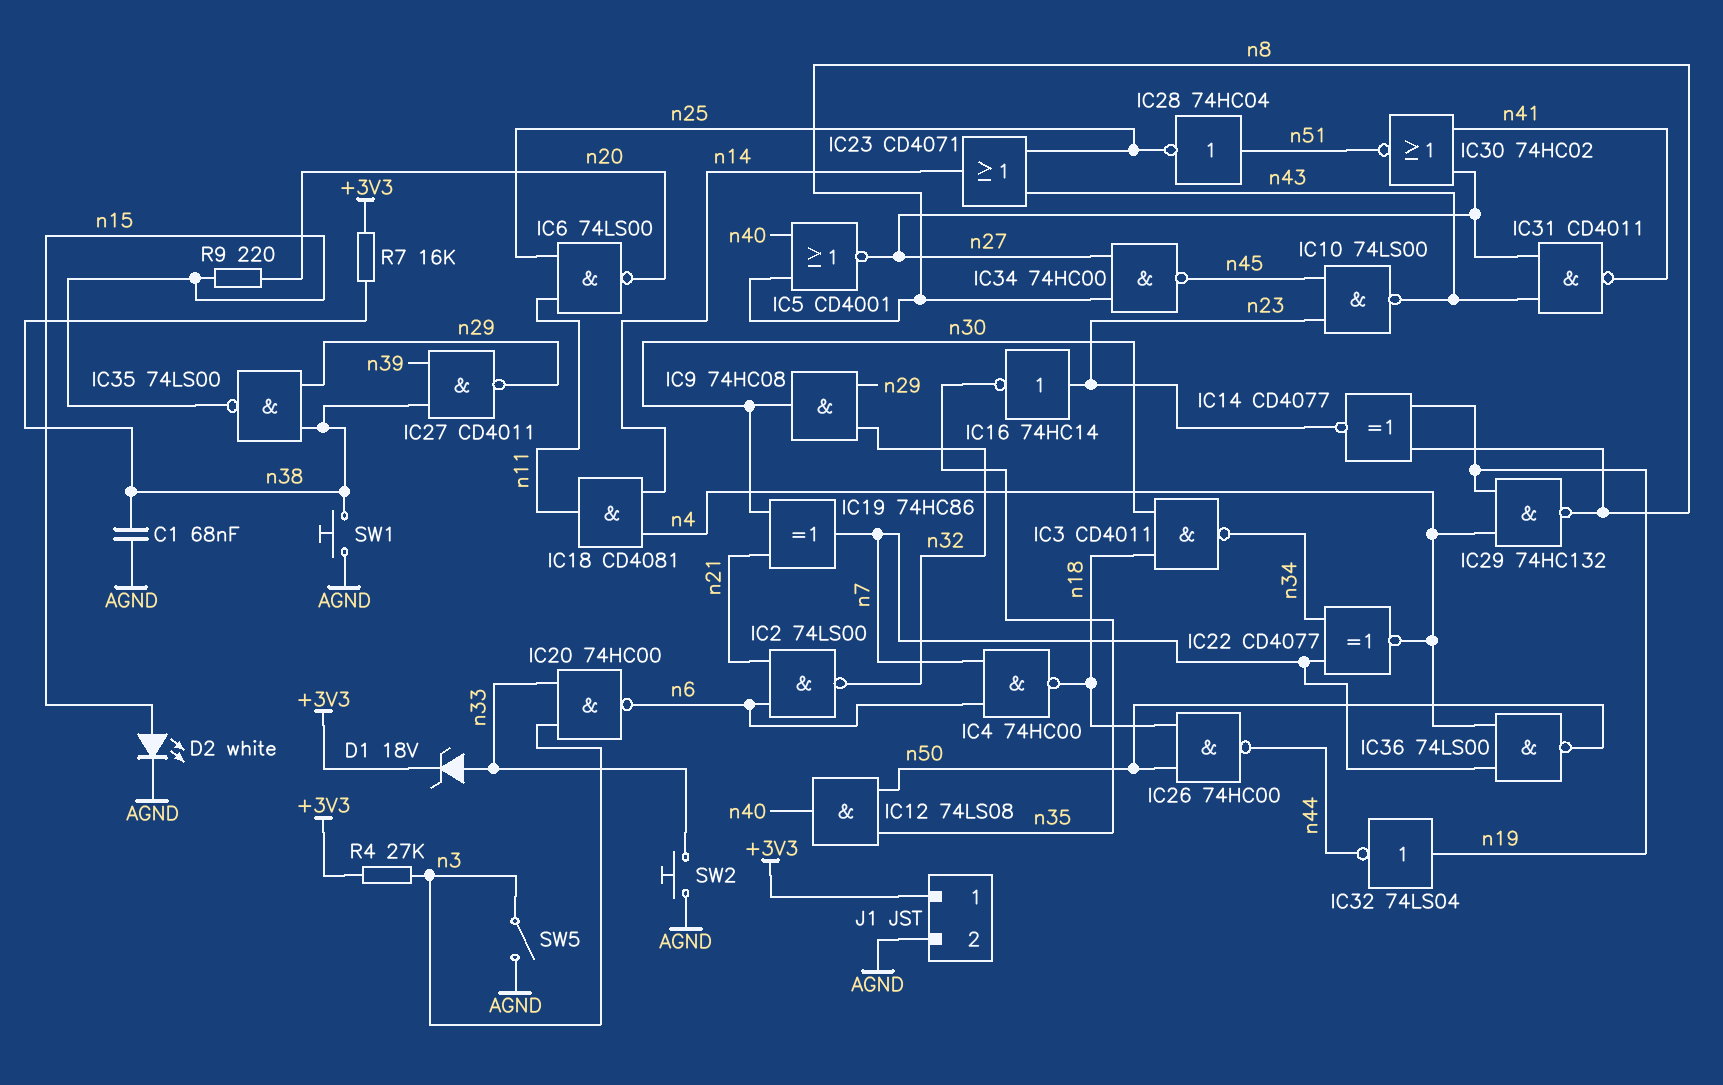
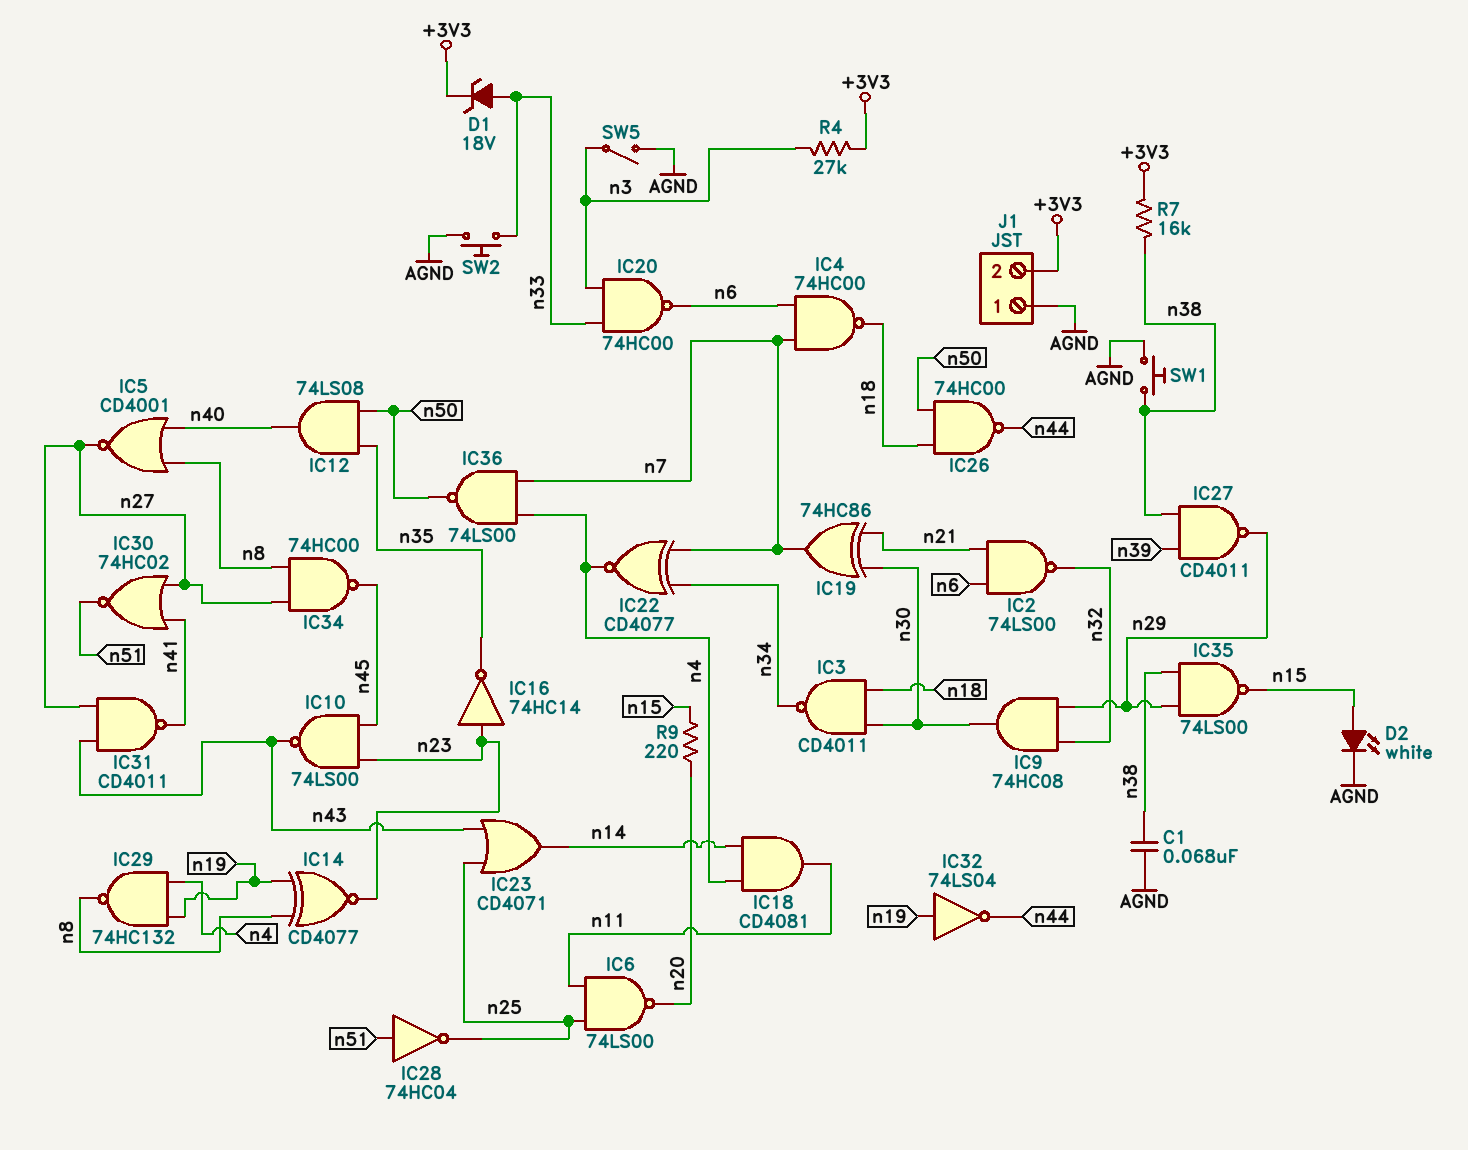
J1 pin 1: +3V3 -> AGND
J1 pin 2: AGND -> +3V3

